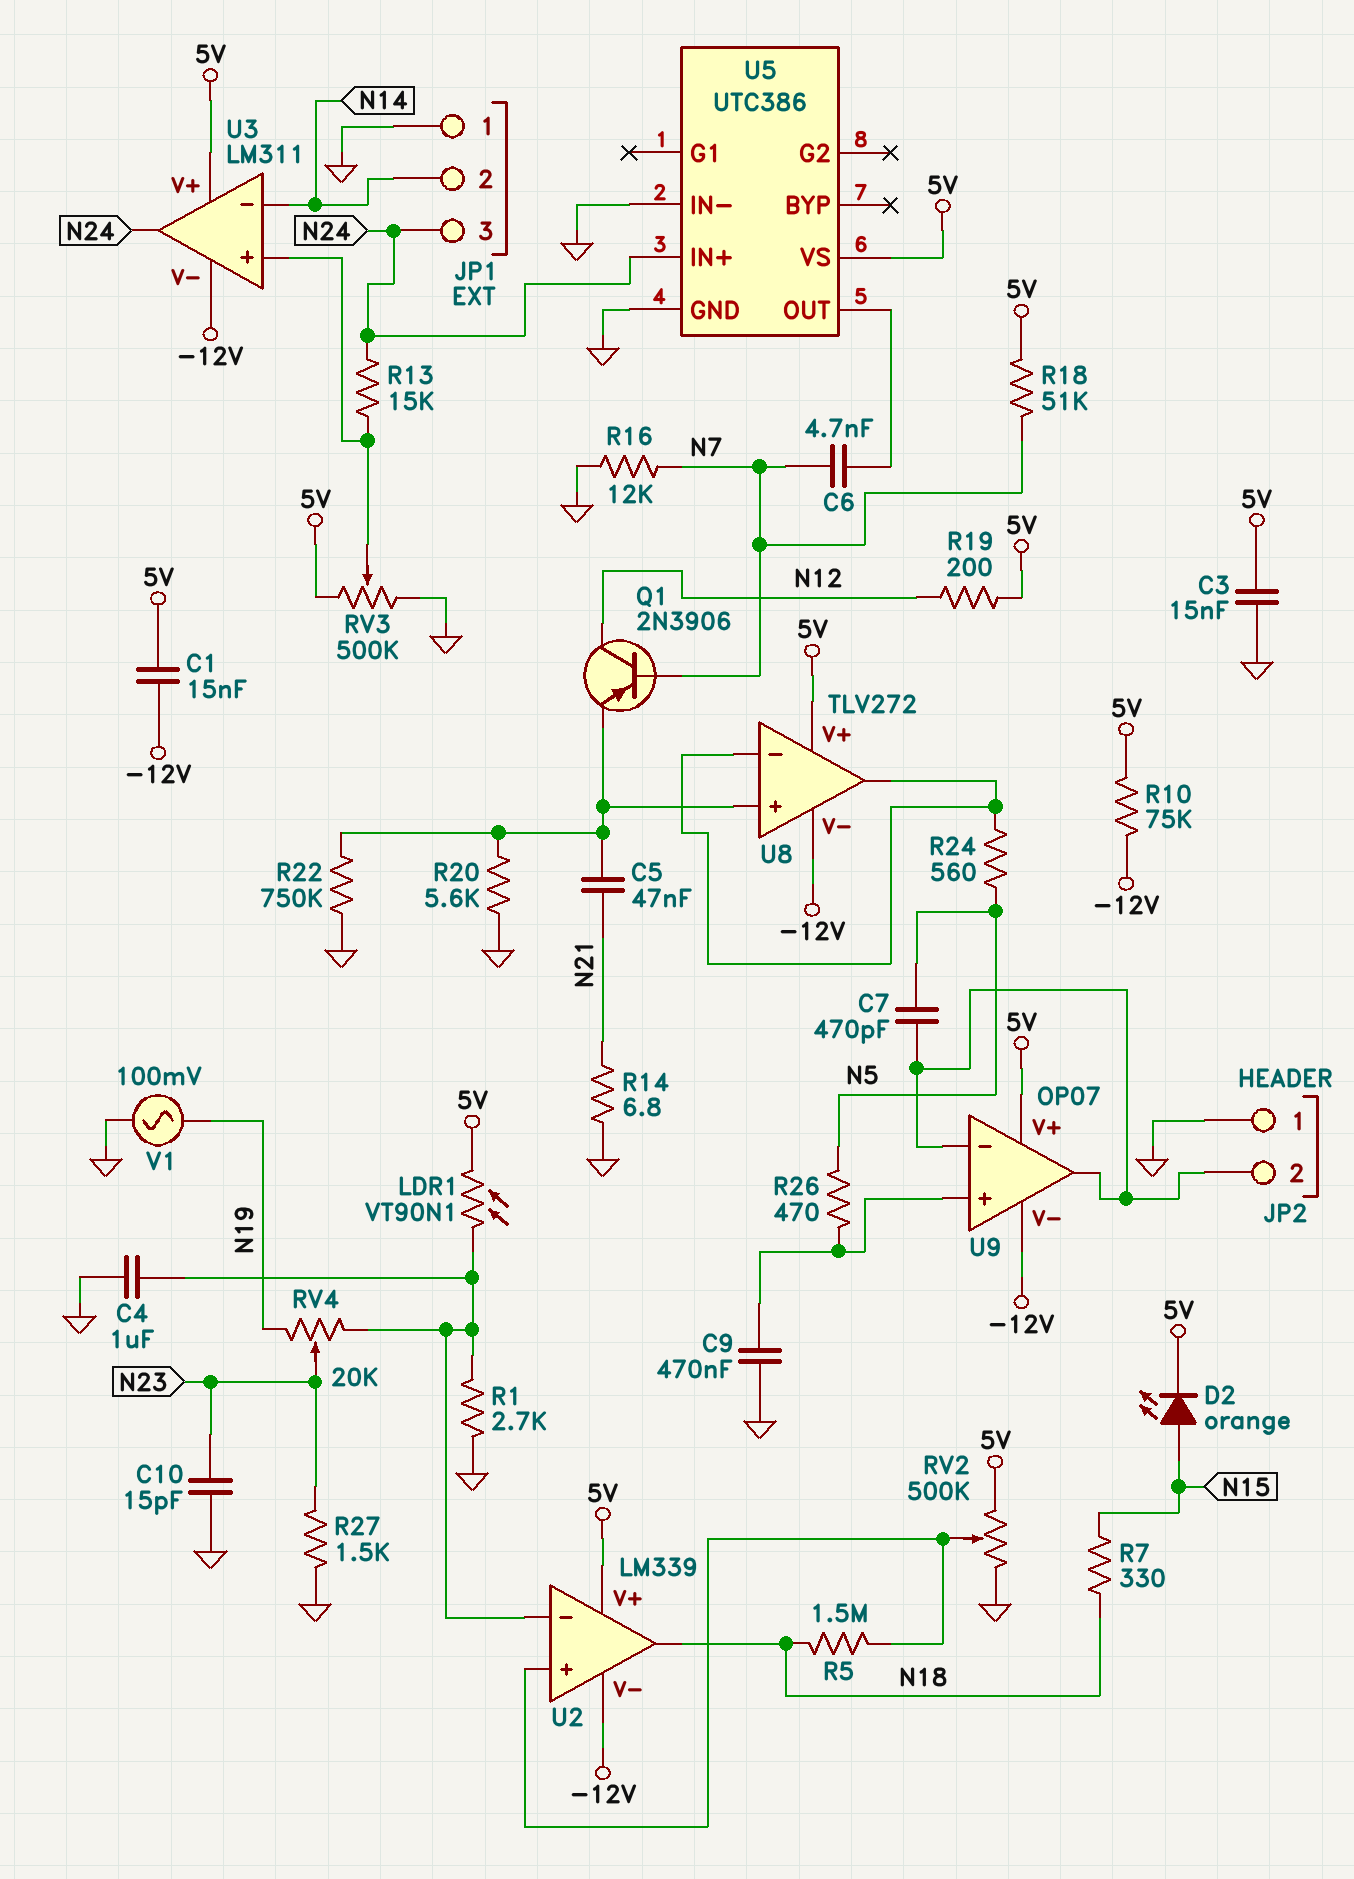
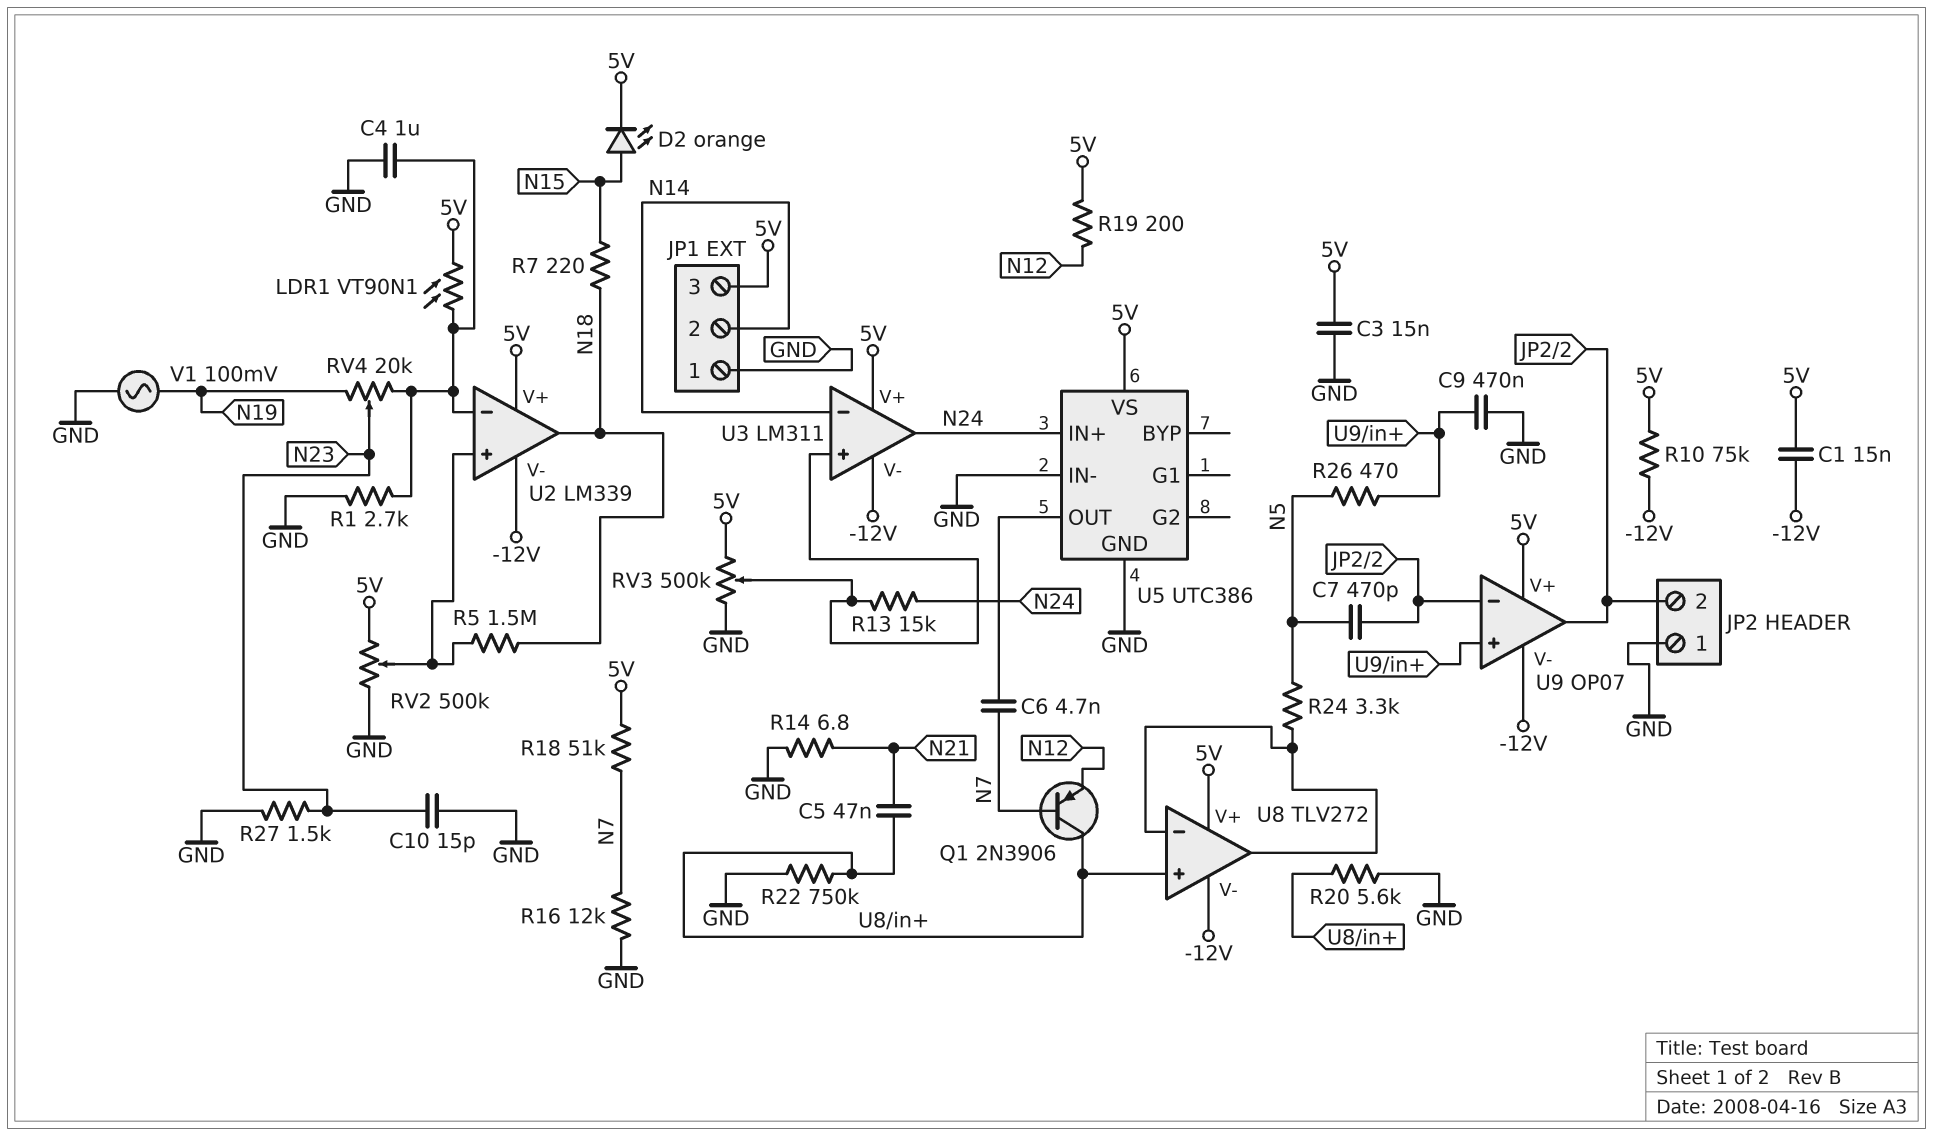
JP1 pin 3: N24 -> 5V
Q1: PNP 2N3906 (B N7, C N12, E U8/in+) -> PNP 2N3906 (B N7, C U8/in+, E N12)
R7: 330 (N15, N18) -> 220 (N15, N18)
R24: 560 (N5, U8/in-) -> 3.3k (N5, U8/in-)

